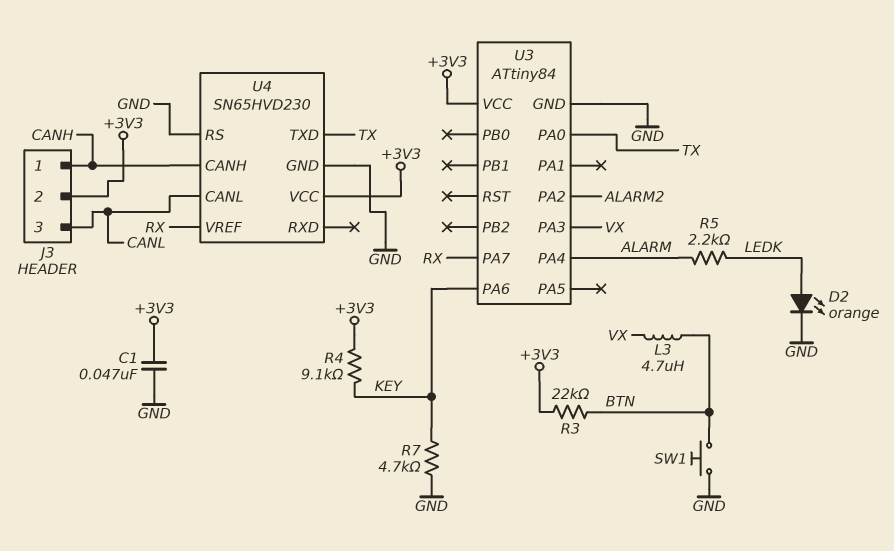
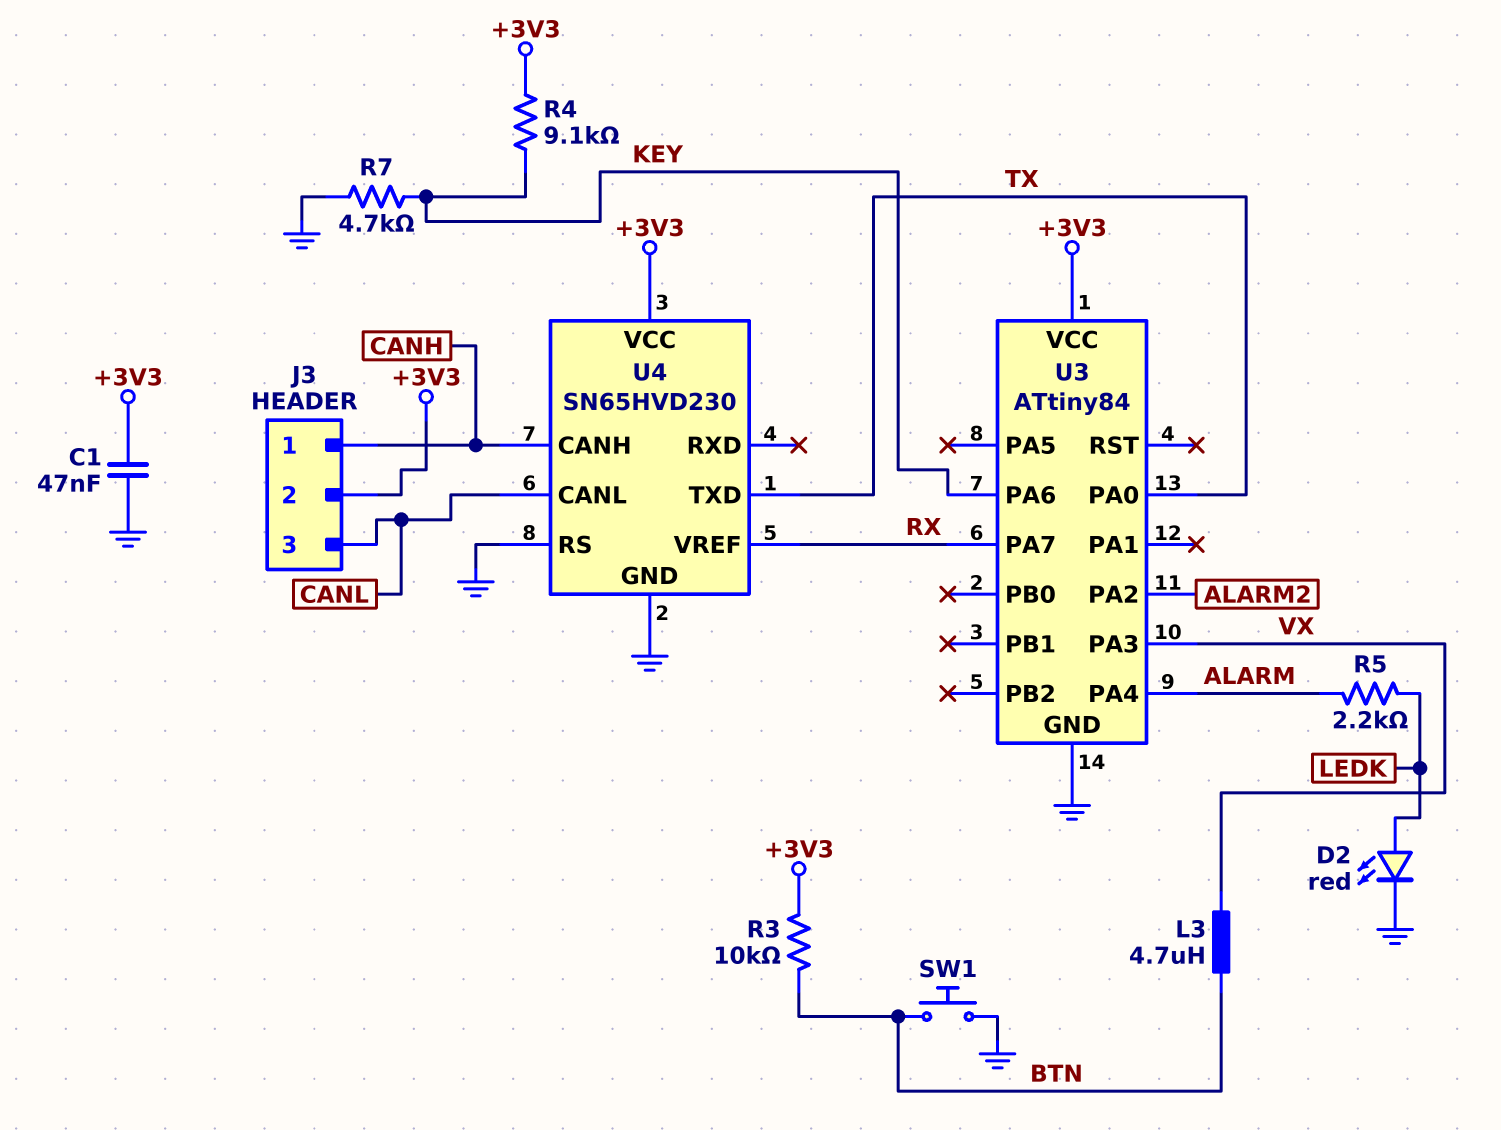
D2: LED orange (A LEDK, K GND) -> LED red (A LEDK, K GND)
R3: 22k (+3V3, BTN) -> 10k (+3V3, BTN)

